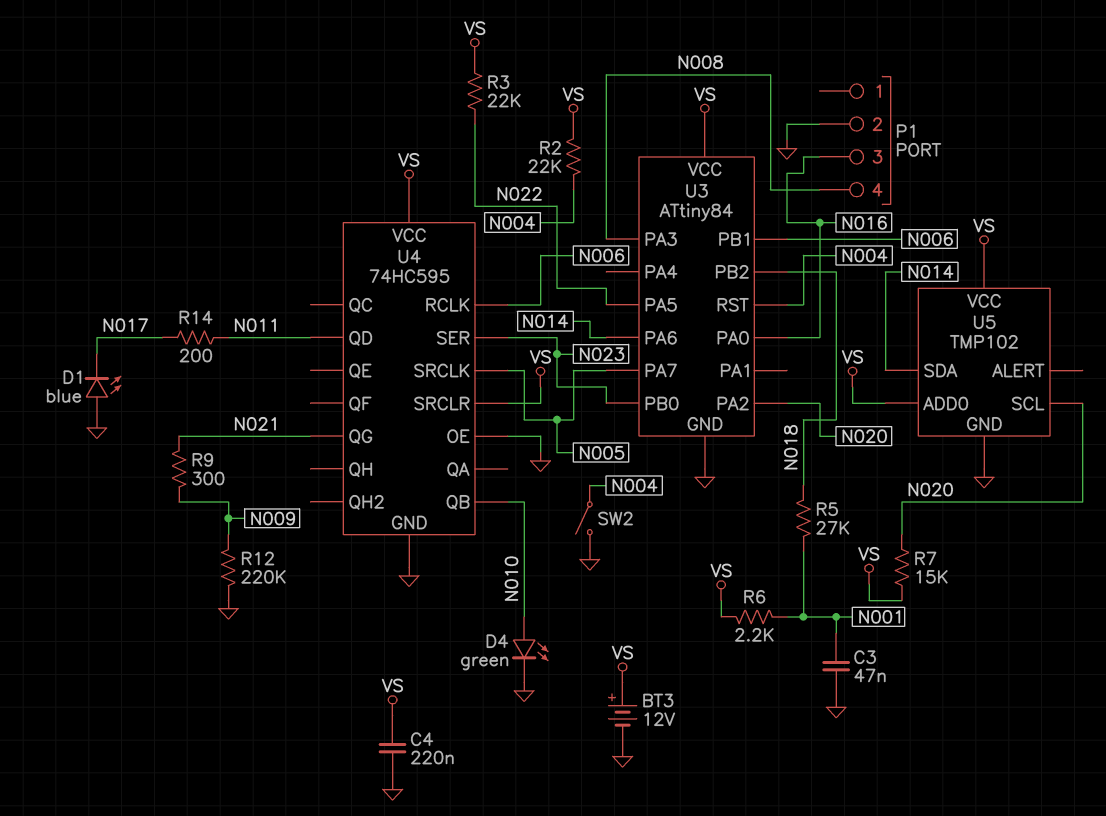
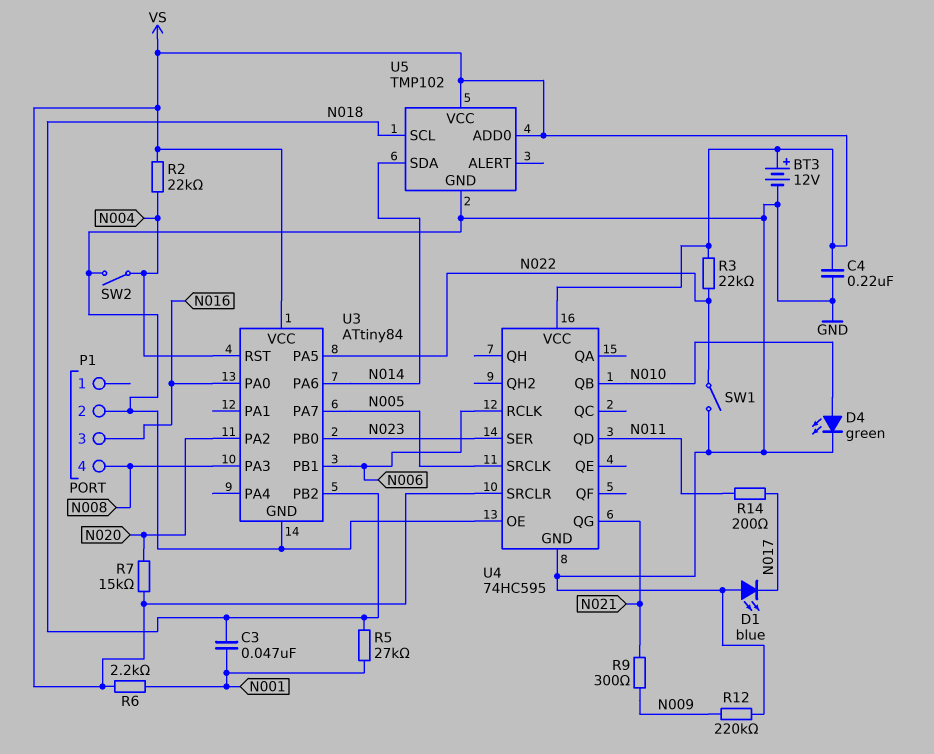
C3: 47nF (GND, N001) -> 47nF (N001, N018)
SW1: none -> switch (GND, N022)
U5 pin SCL: N020 -> N018

